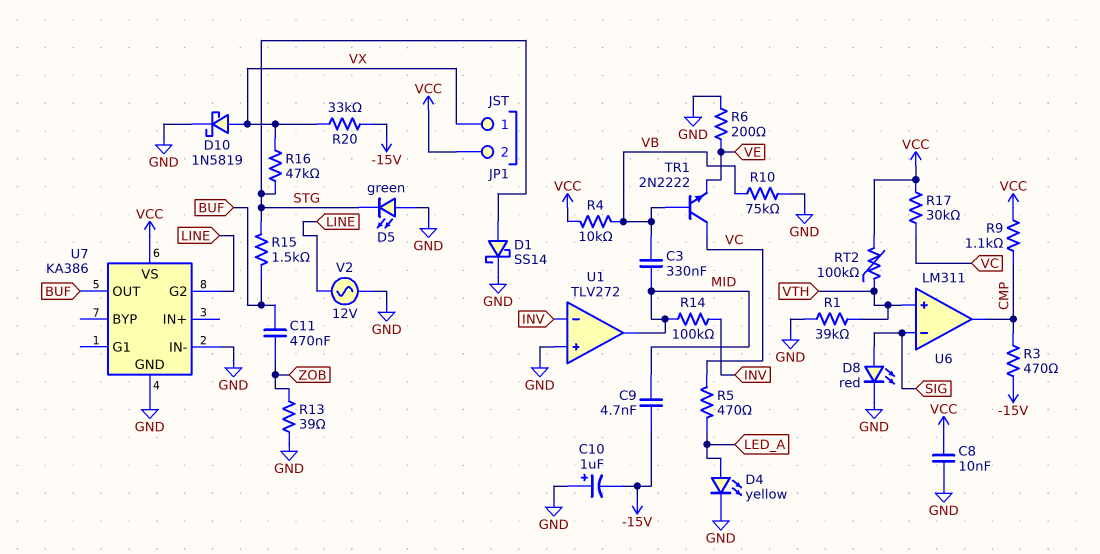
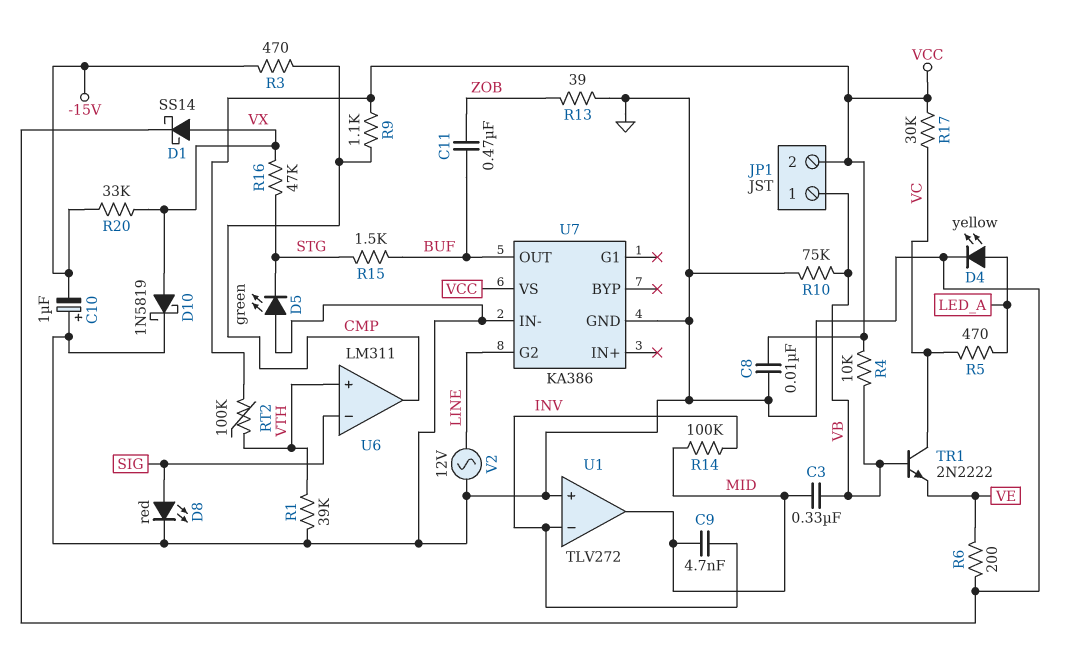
C9: 4.7nF (-15V, MID) -> 4.7nF (INV, MID)
D1: schottky SS14 (A STG, K GND) -> schottky SS14 (A VX, K GND)
JP1 pin 1: VX -> VB

